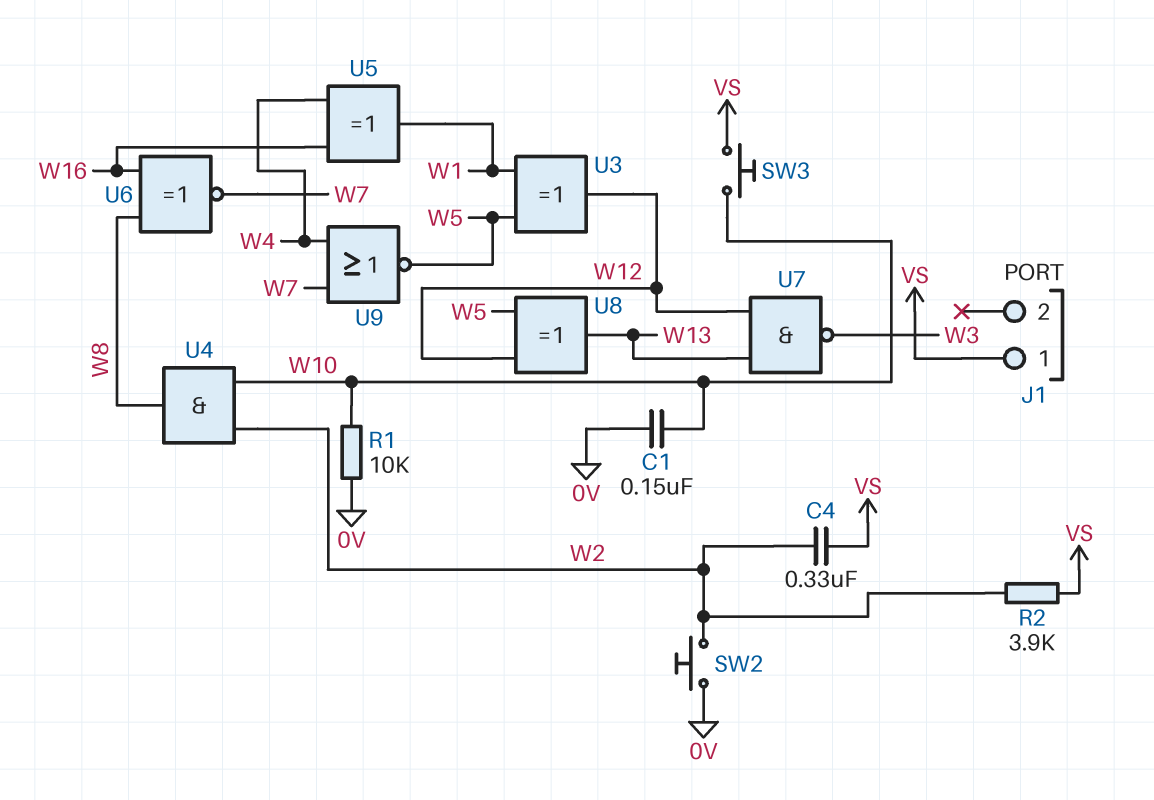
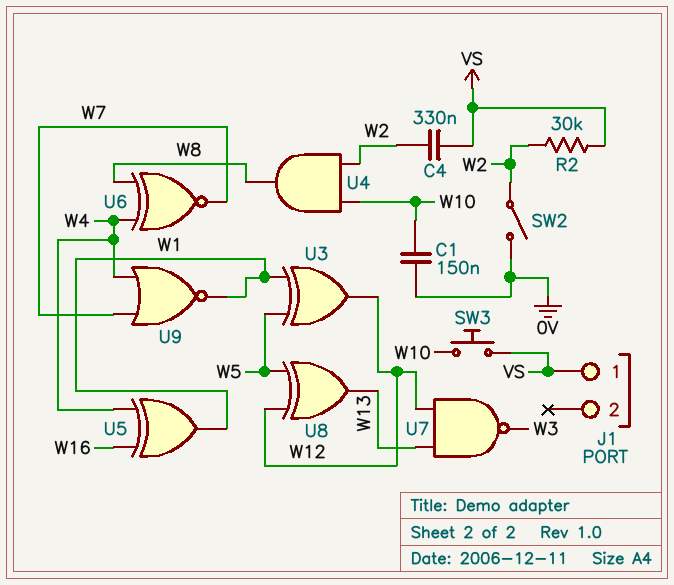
R1: 10k (0V, W10) -> none
R2: 3.9k (VS, W2) -> 30k (VS, W2)
SW2: button (0V, W2) -> switch (0V, W2)
U6: XNOR (in W8, in W16, out W7) -> XNOR (in W4, in W8, out W7)
U9: NOR (in W4, in W7, out W5) -> NOR (in W4, in W7, out W1)

